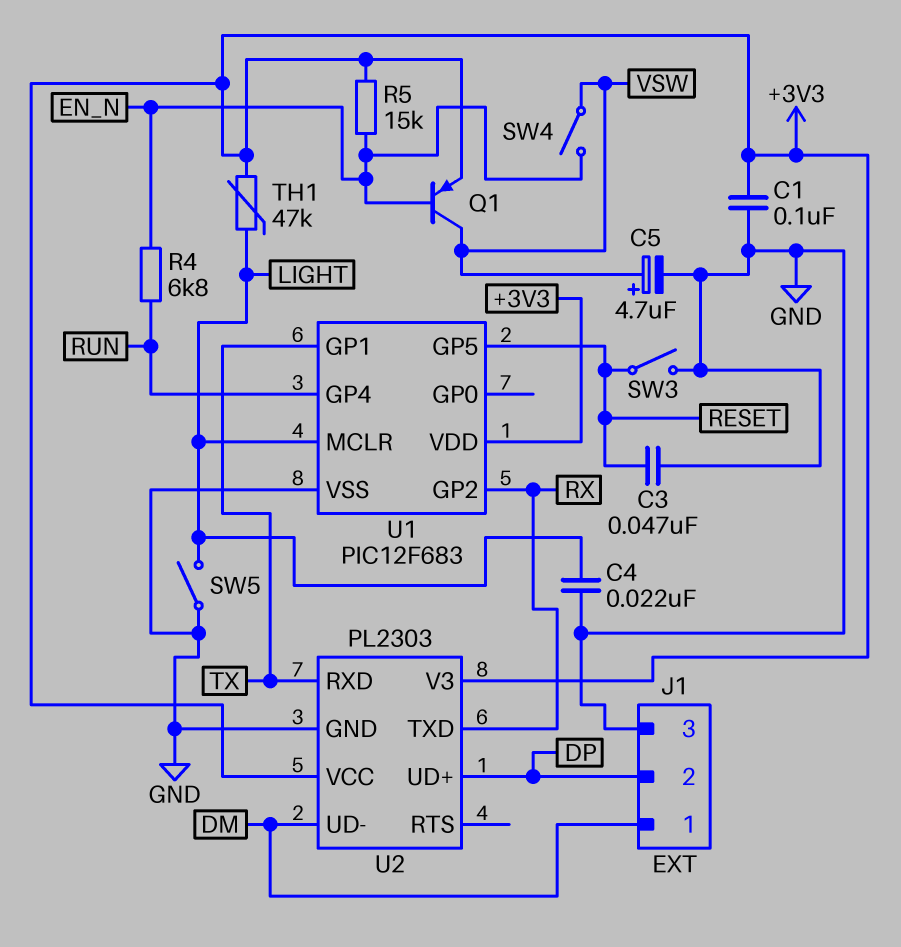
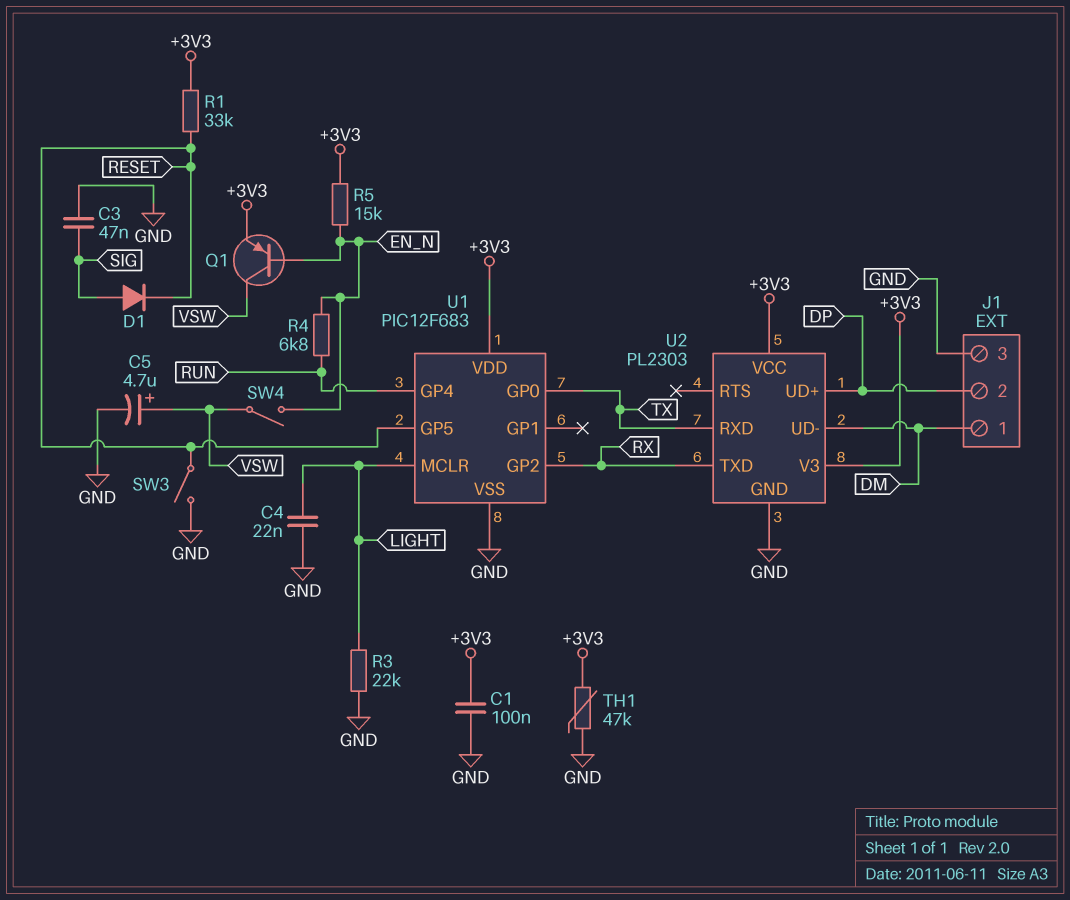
C3: 47nF (GND, RESET) -> 47nF (GND, SIG)
D1: none -> diode (A SIG, K RESET)
R1: none -> 33k (+3V3, RESET)
R3: none -> 22k (GND, LIGHT)
SW5: switch (GND, LIGHT) -> none
TH1: 47k (+3V3, LIGHT) -> 47k (+3V3, GND)
U1 pin GP0: none -> TX
U1 pin GP1: TX -> none

